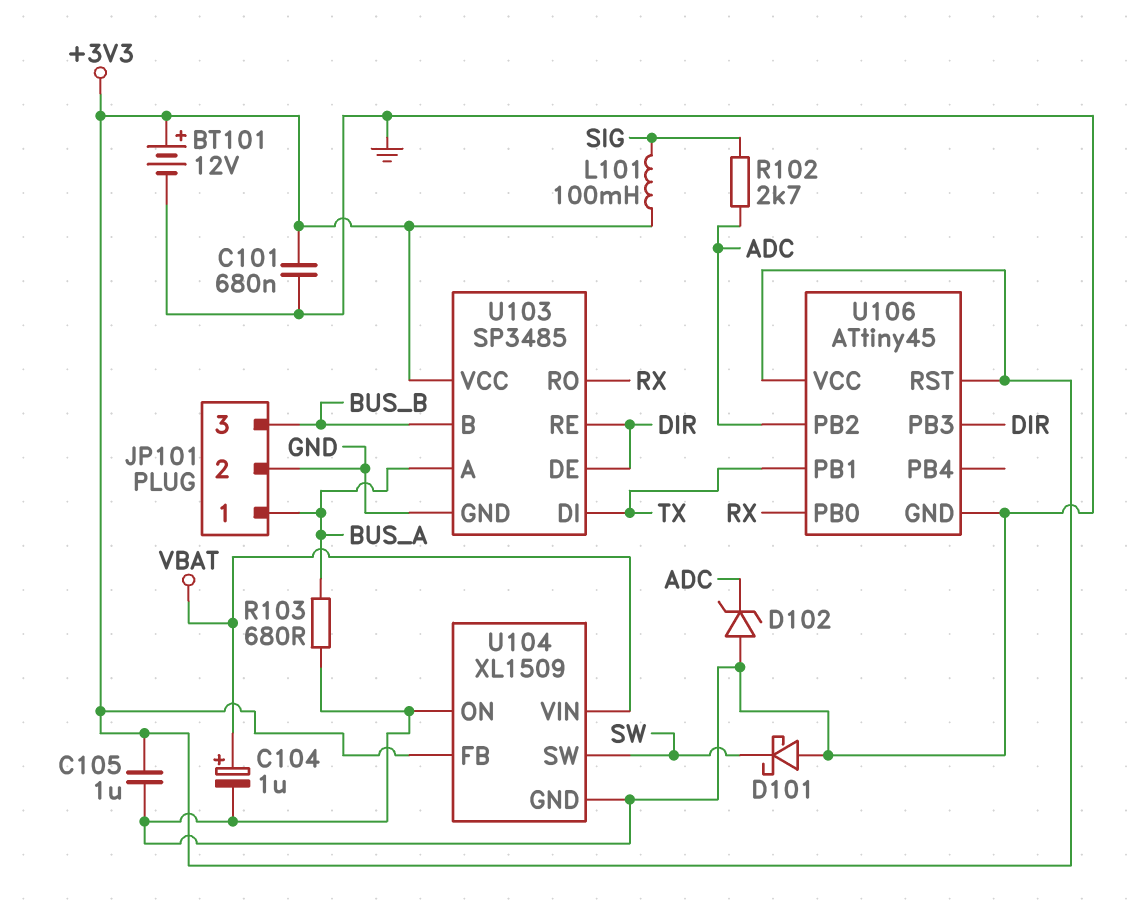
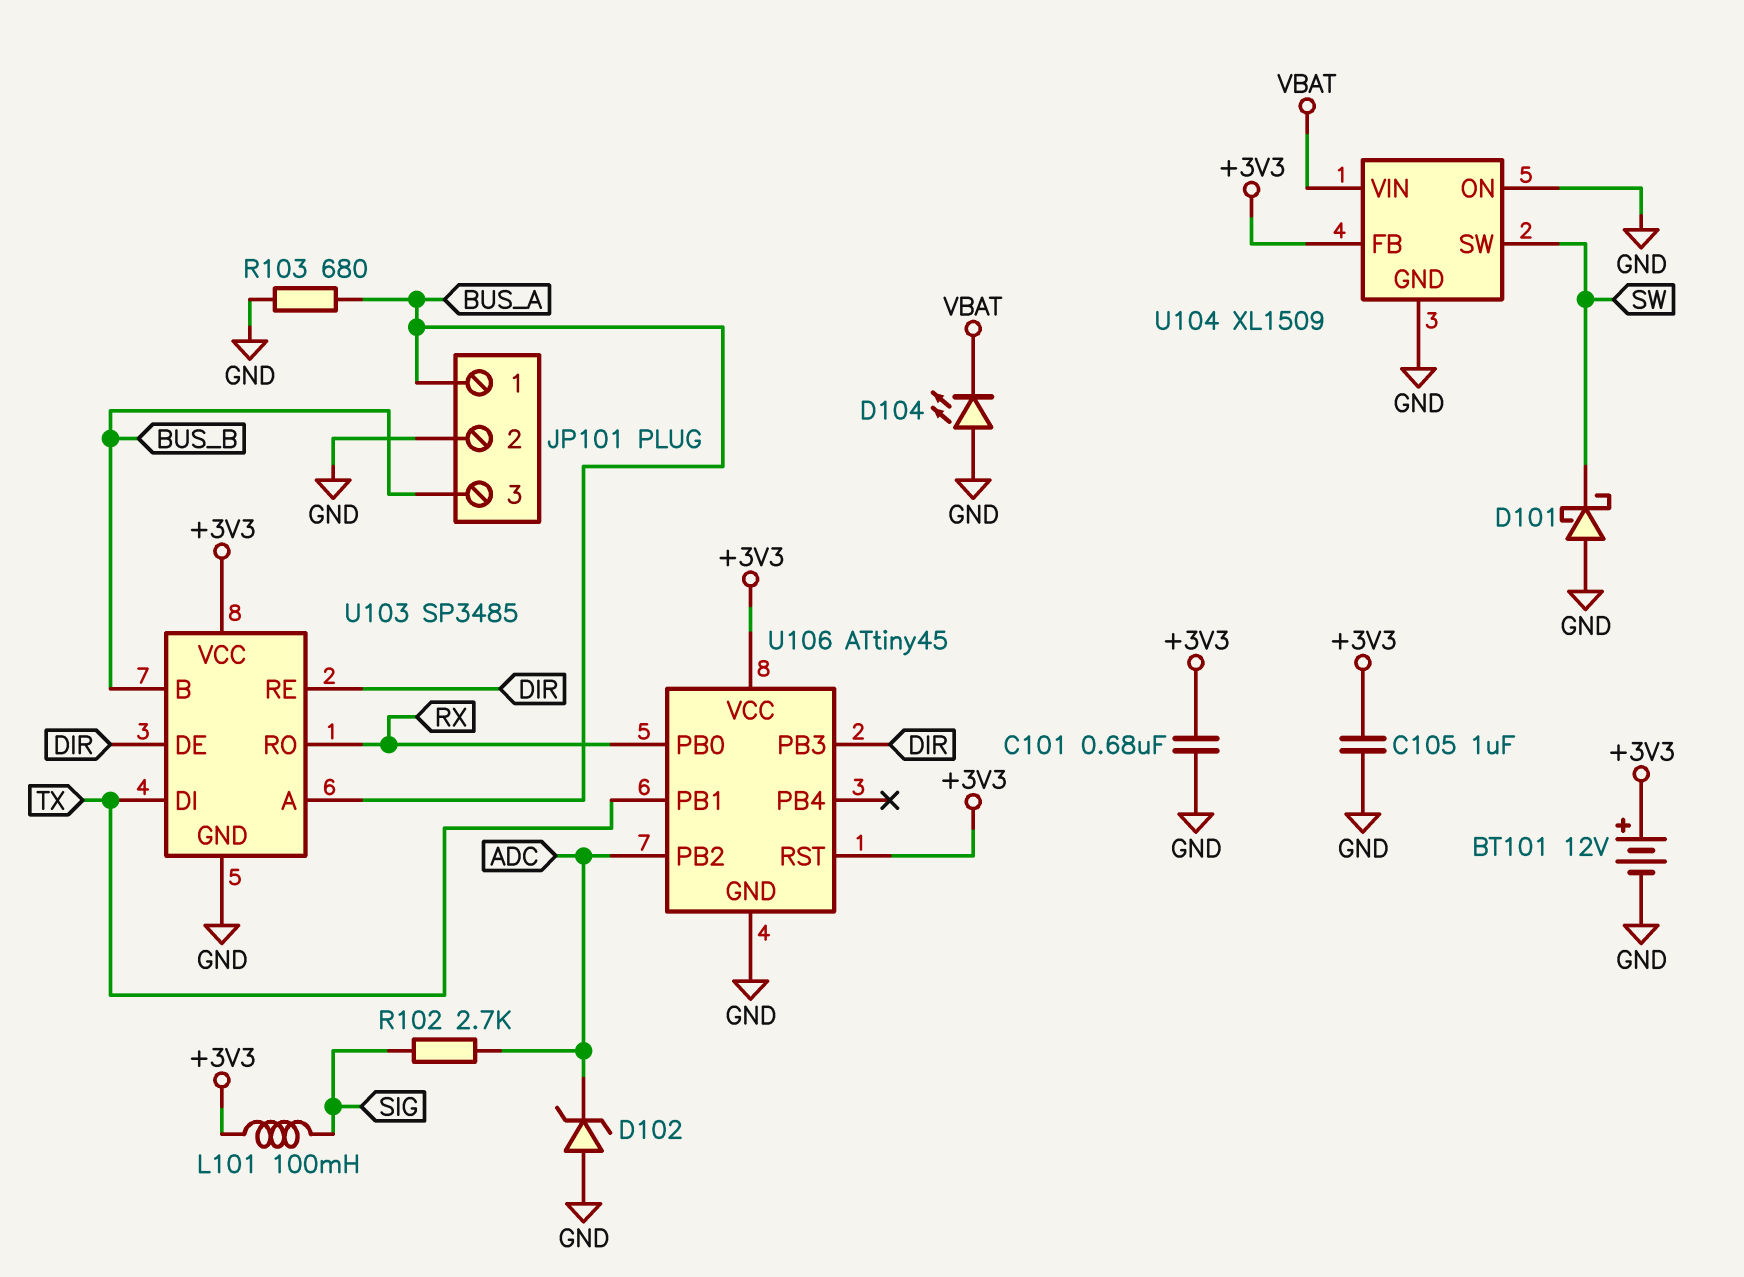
C104: 1uF (plus VBAT, minus GND) -> none
D104: none -> LED (A GND, K VBAT)

